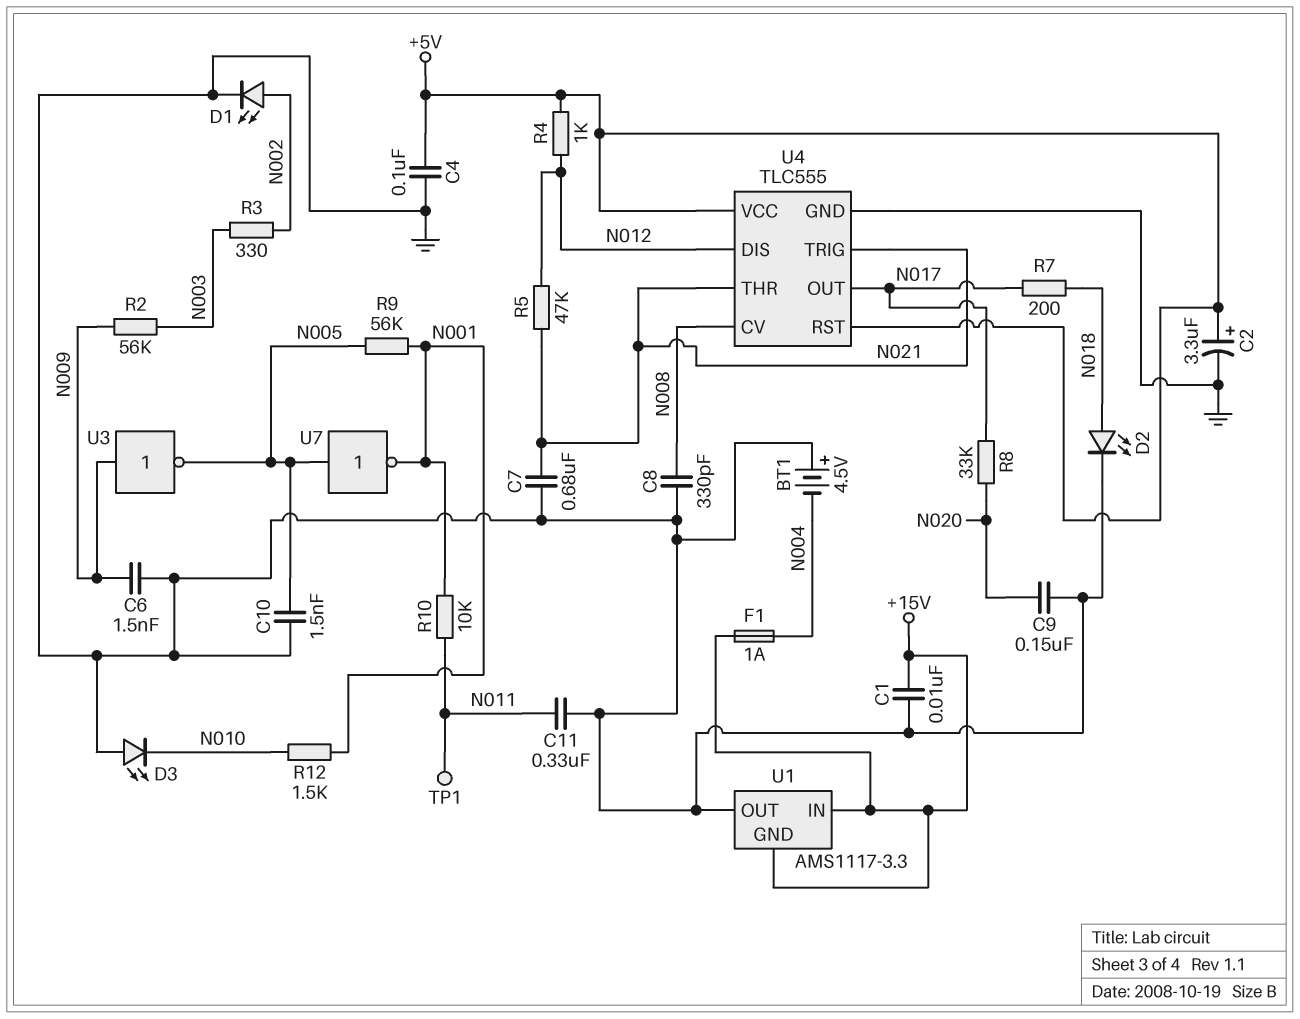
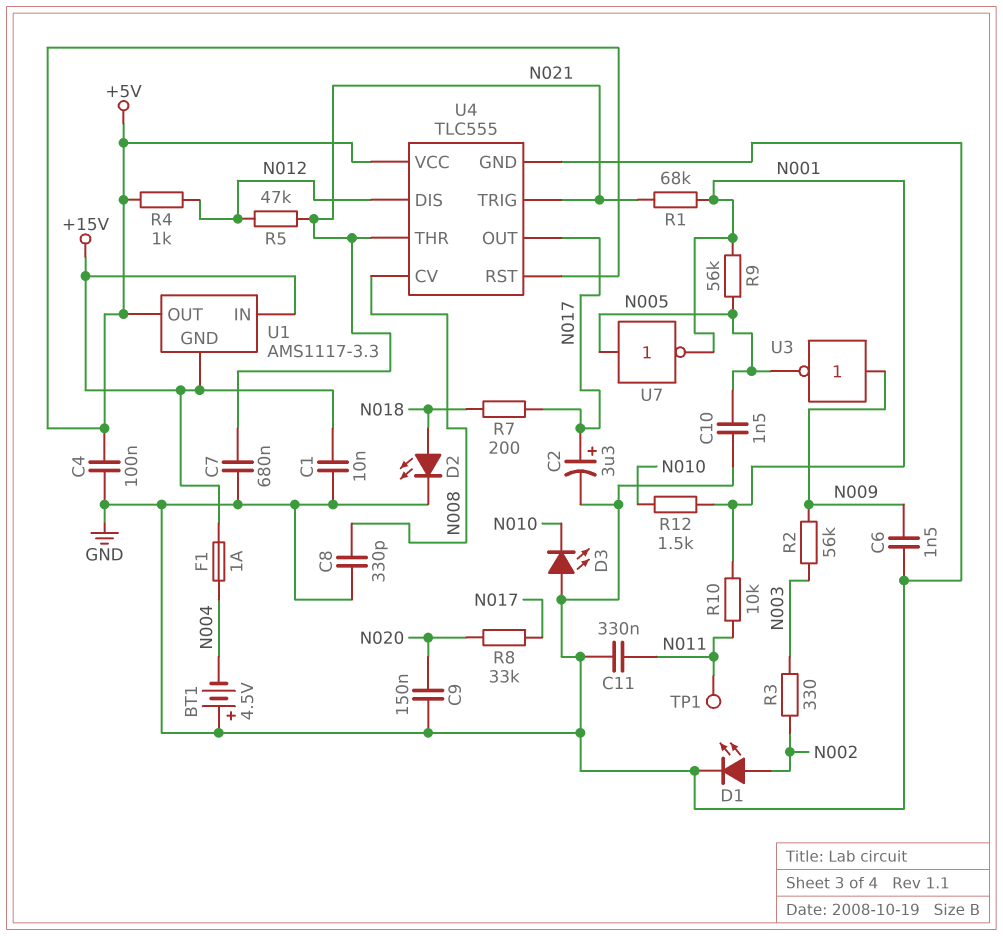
C2: 3.3uF (plus +5V, minus GND) -> 3.3uF (plus N017, minus GND)
R1: none -> 68k (N001, N021)
U1 pin OUT: GND -> +5V

